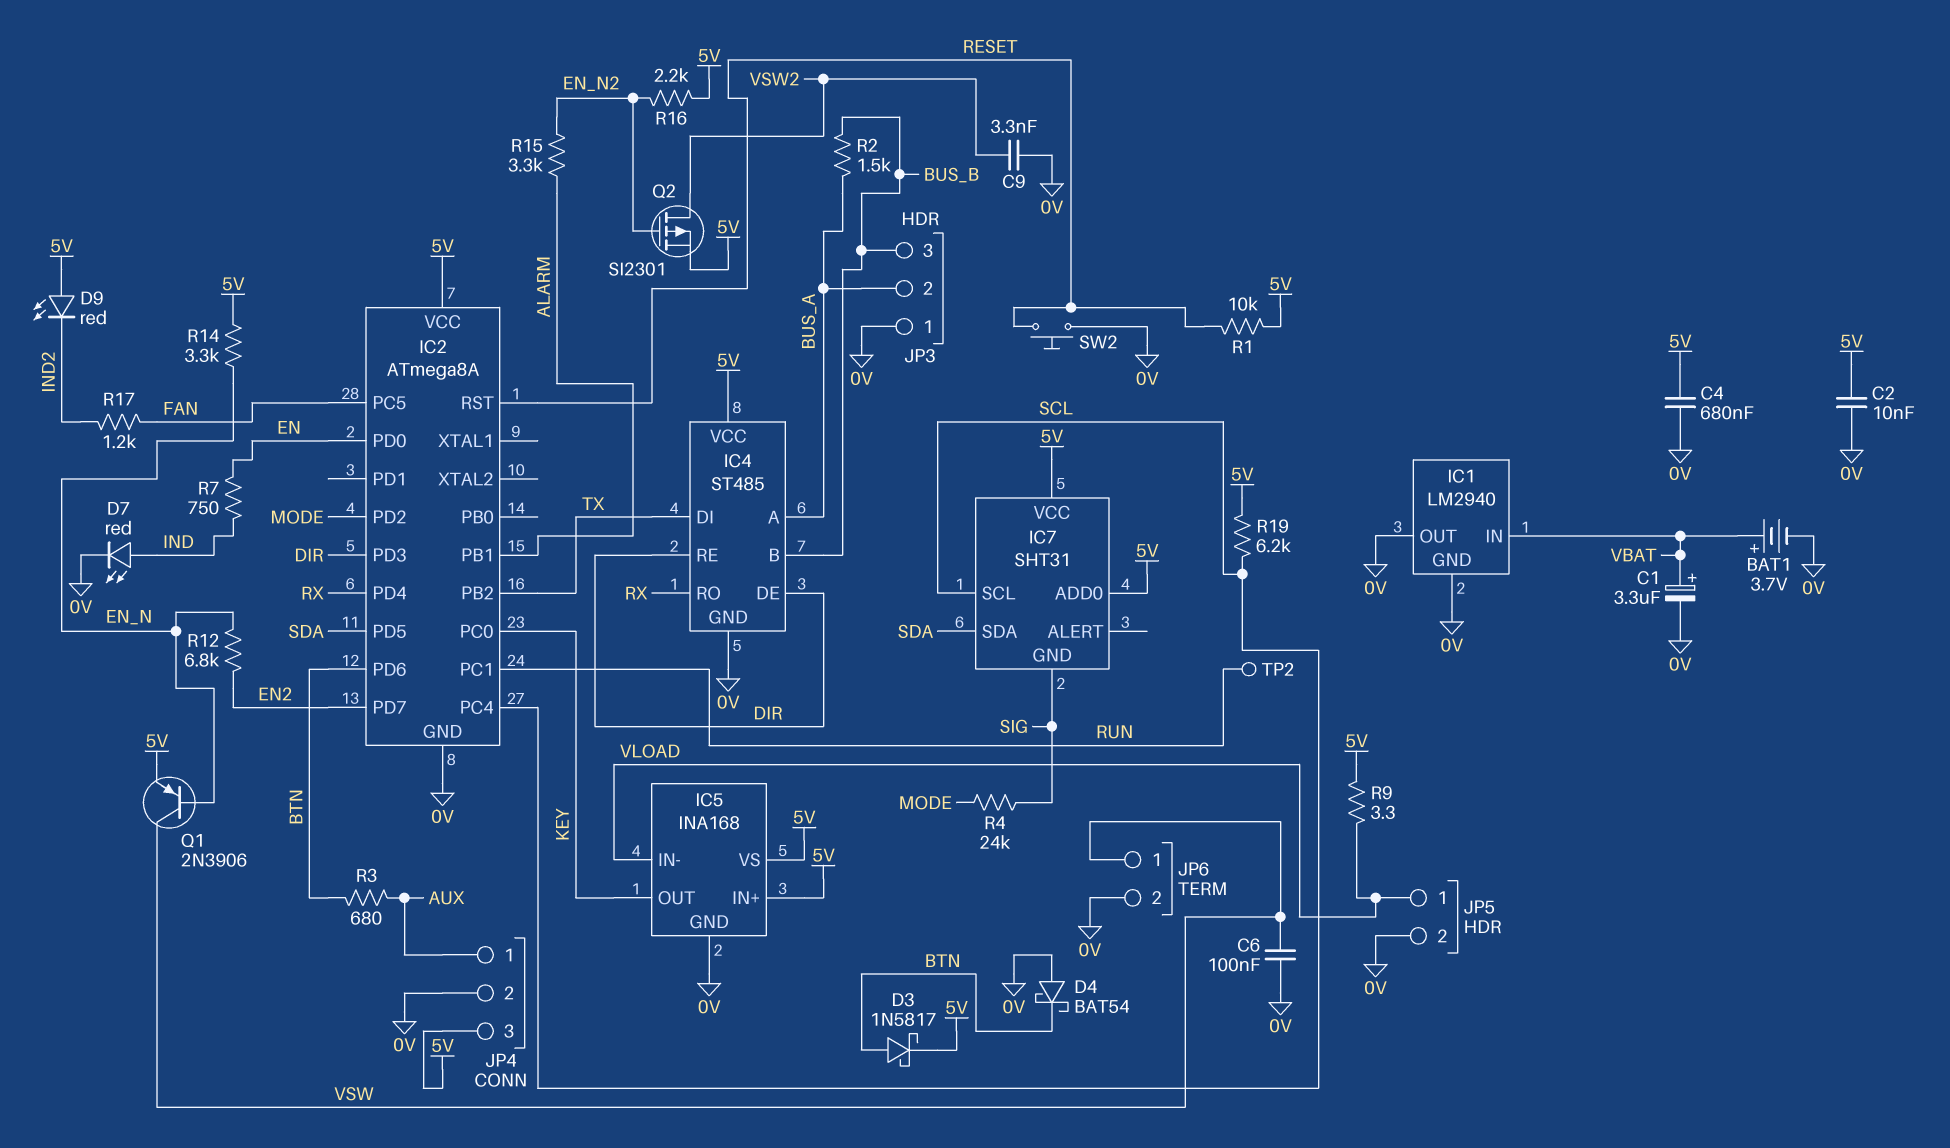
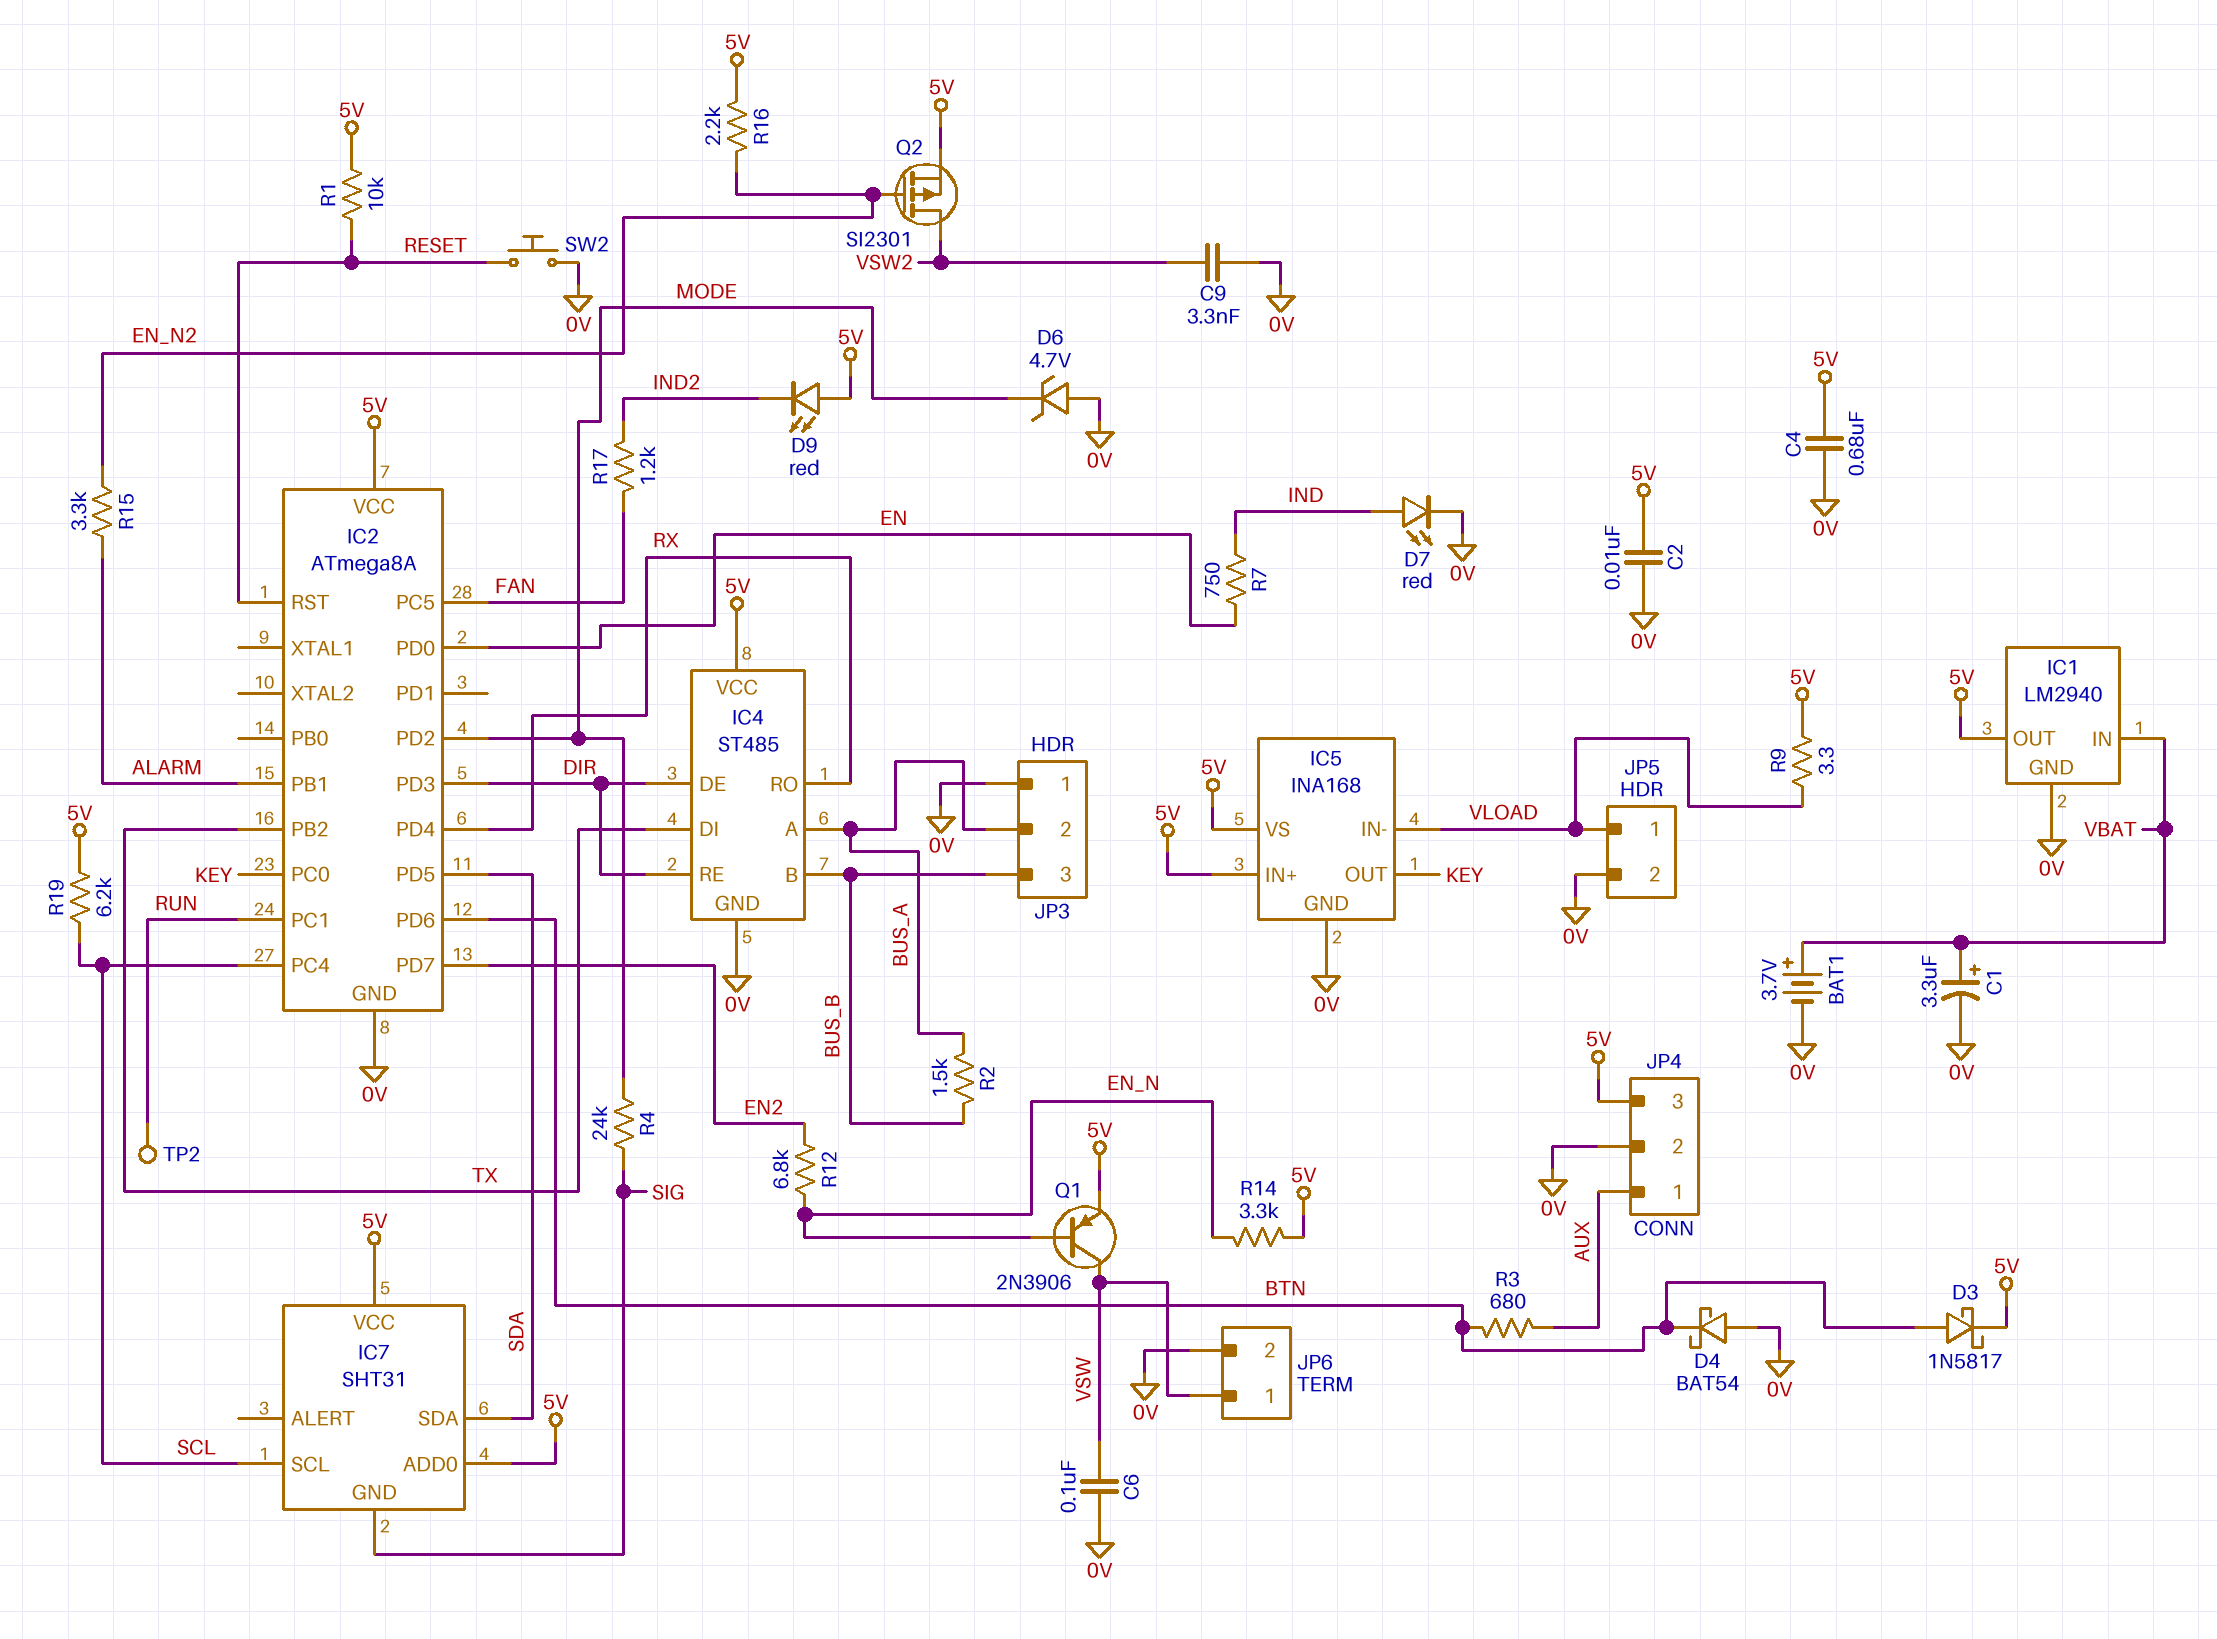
D6: none -> zener 4.7V (A 0V, K MODE)
IC1 pin OUT: 0V -> 5V

